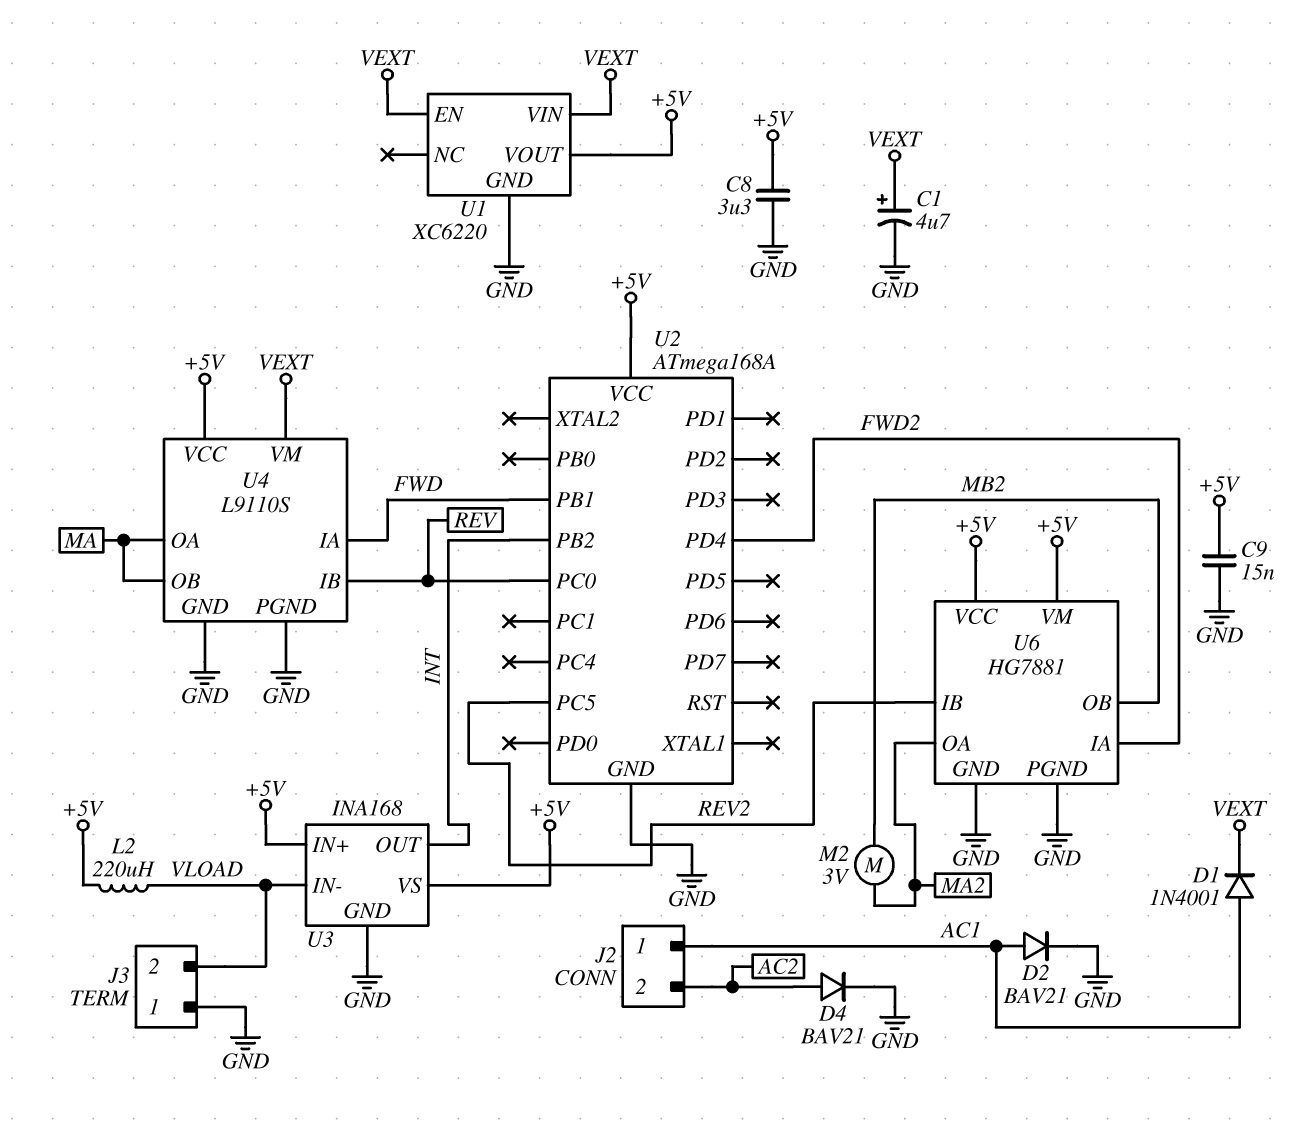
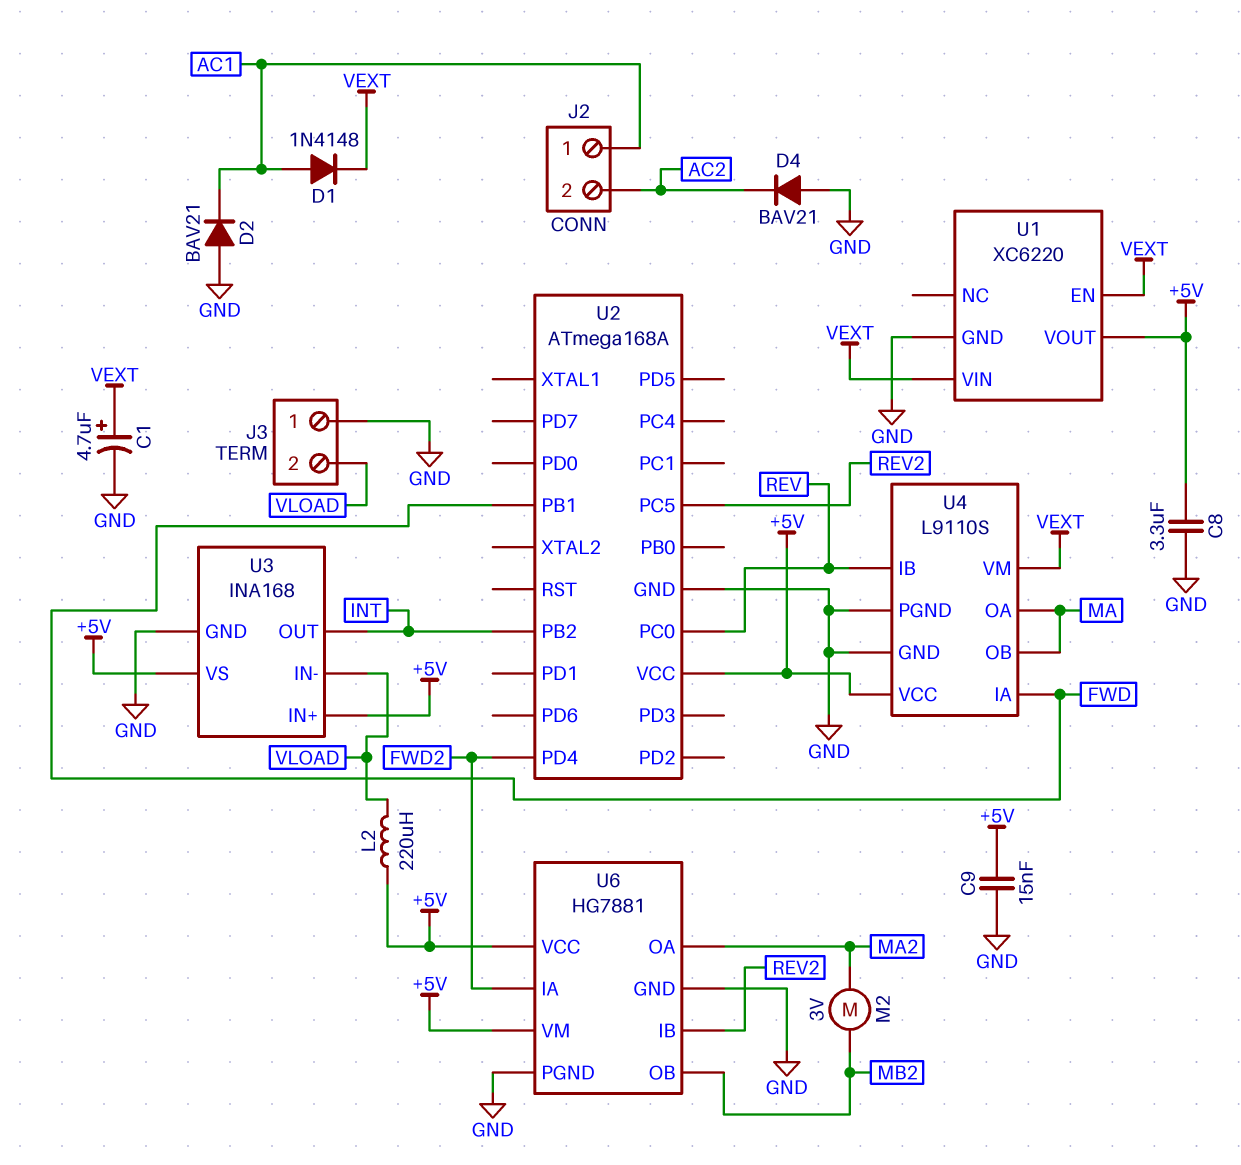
D1: diode 1N4001 (A AC1, K VEXT) -> diode 1N4148 (A AC1, K VEXT)
D2: diode BAV21 (A AC1, K GND) -> diode BAV21 (A GND, K AC1)
D4: diode BAV21 (A AC2, K GND) -> diode BAV21 (A GND, K AC2)

